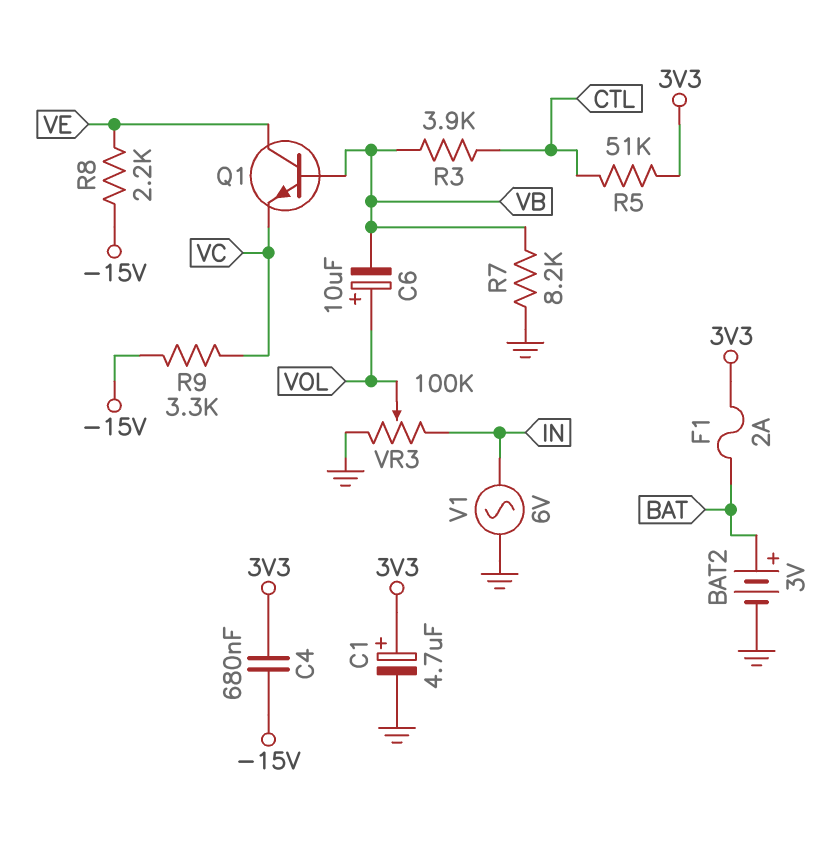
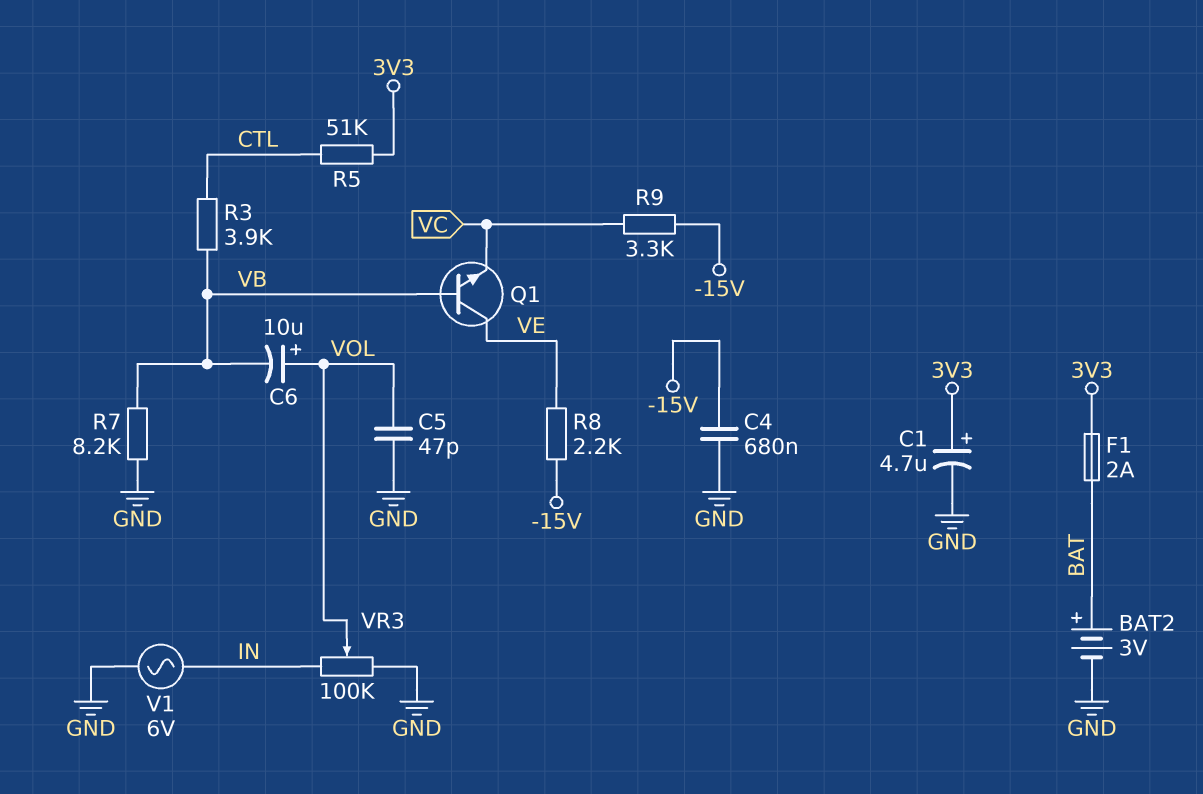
C4: 680nF (-15V, 3V3) -> 680nF (-15V, GND)
C5: none -> 47pF (GND, VOL)

